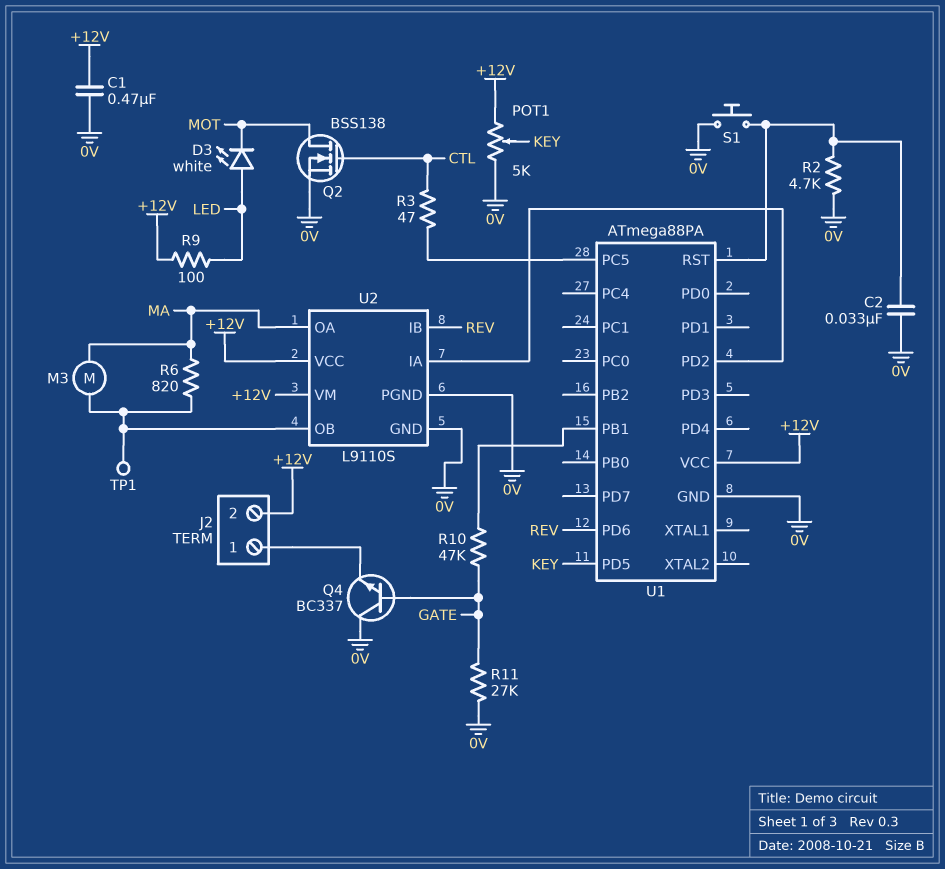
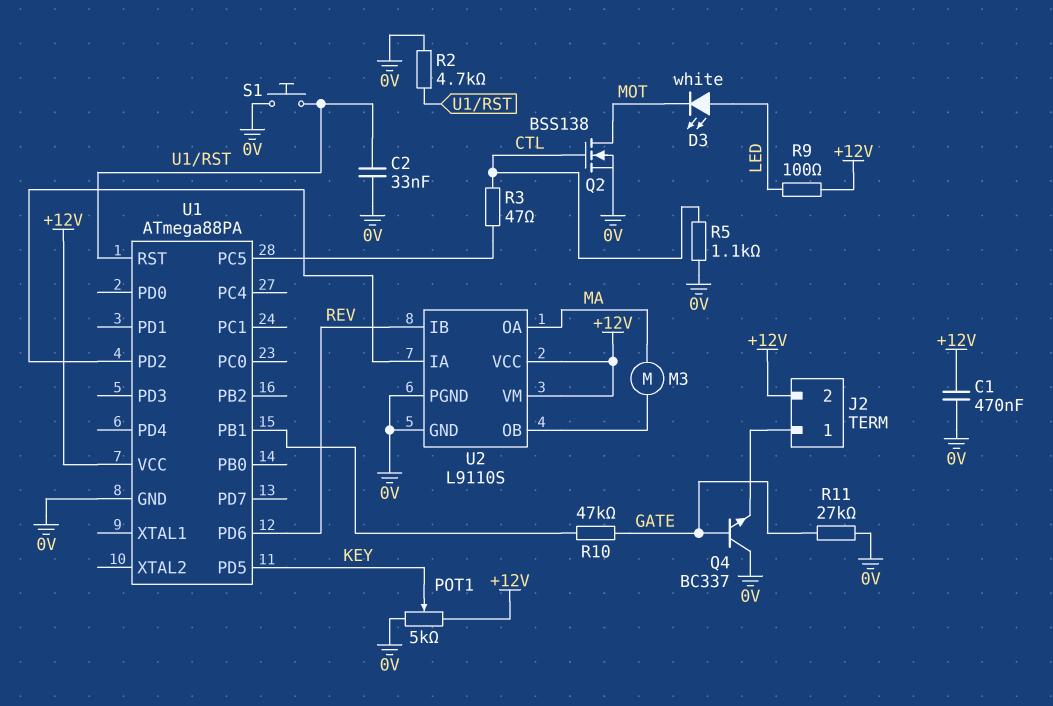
R5: none -> 1.1k (0V, CTL)
R6: 820 (MA, U2/OB) -> none
TP1: test point (U2/OB) -> none

